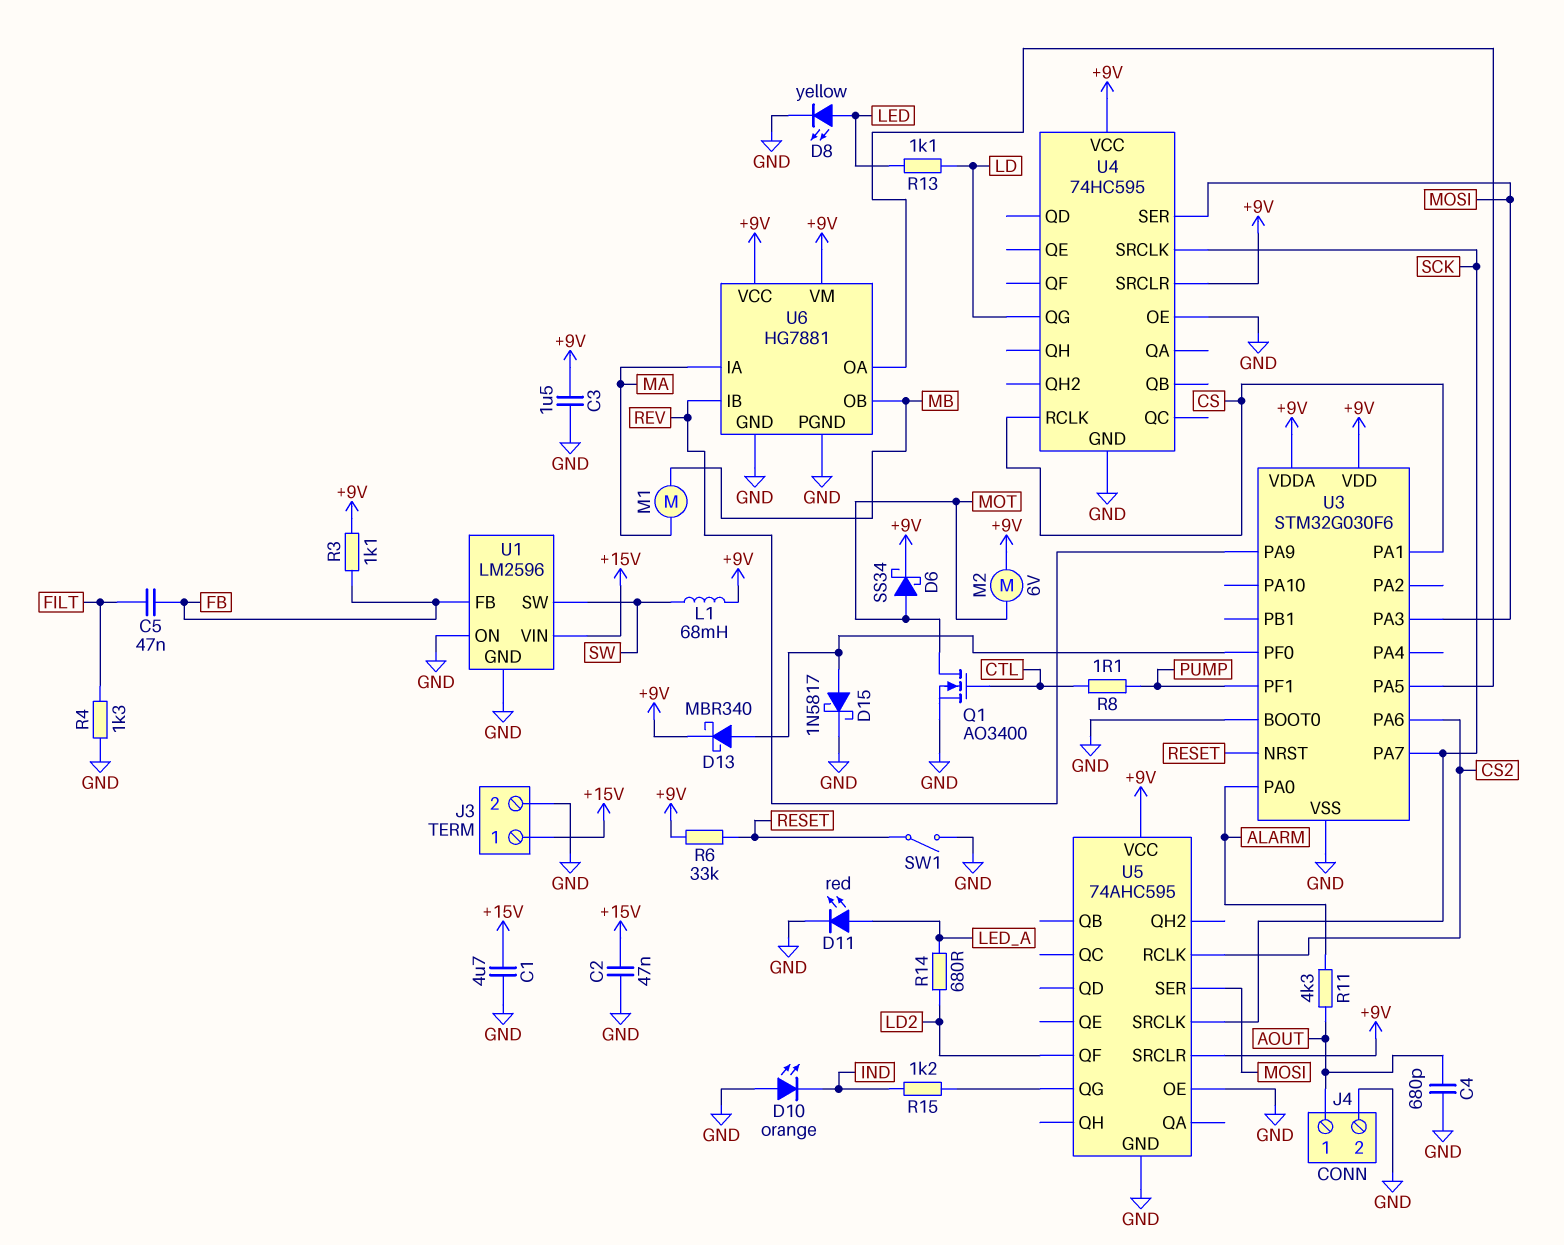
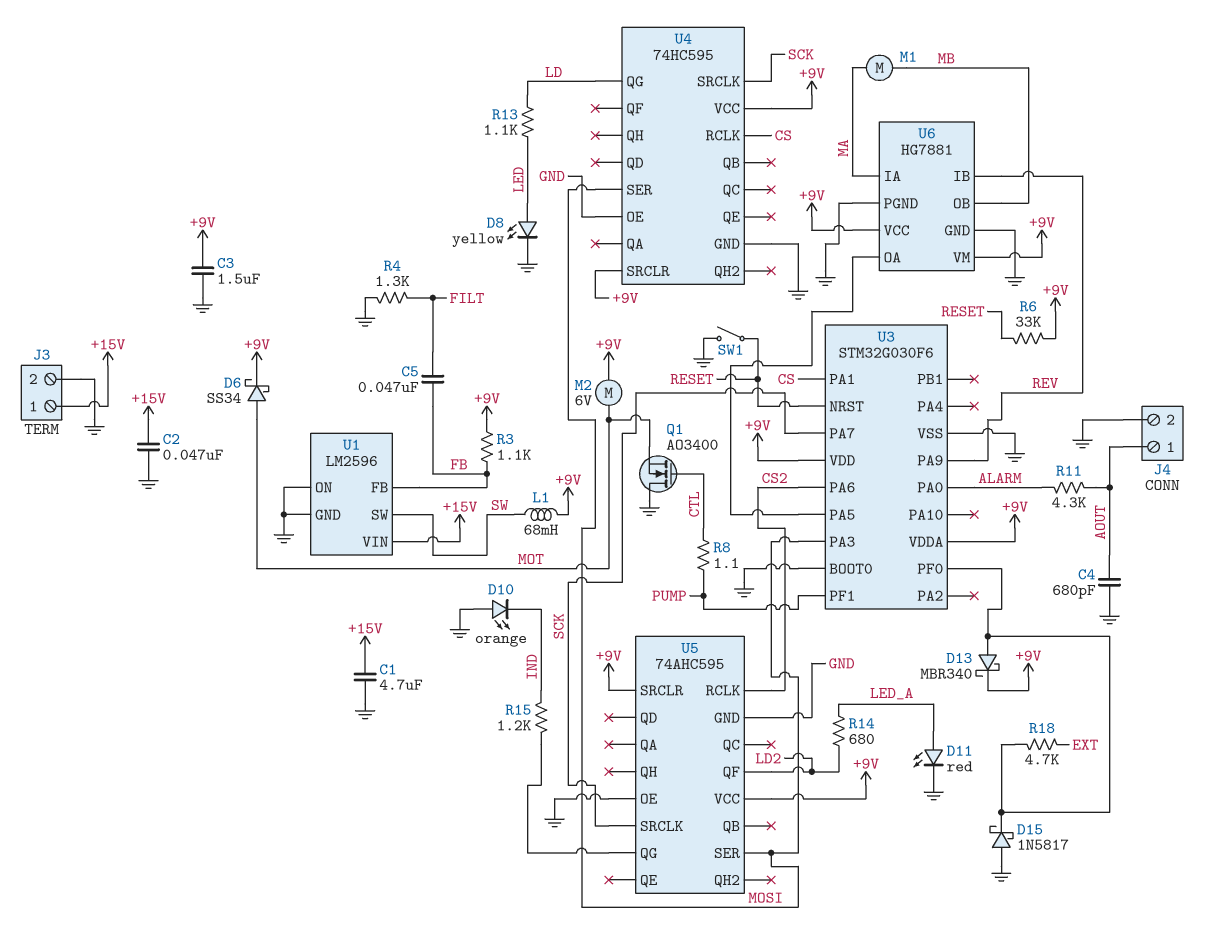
D15: schottky 1N5817 (A U3/PF0, K GND) -> schottky 1N5817 (A GND, K U3/PF0)
Q1: NMOS AO3400 (G CTL, D MOT, S GND) -> NMOS AO3400 (G CTL, D GND, S MOT)
R18: none -> 4.7k (EXT, U3/PF0)

